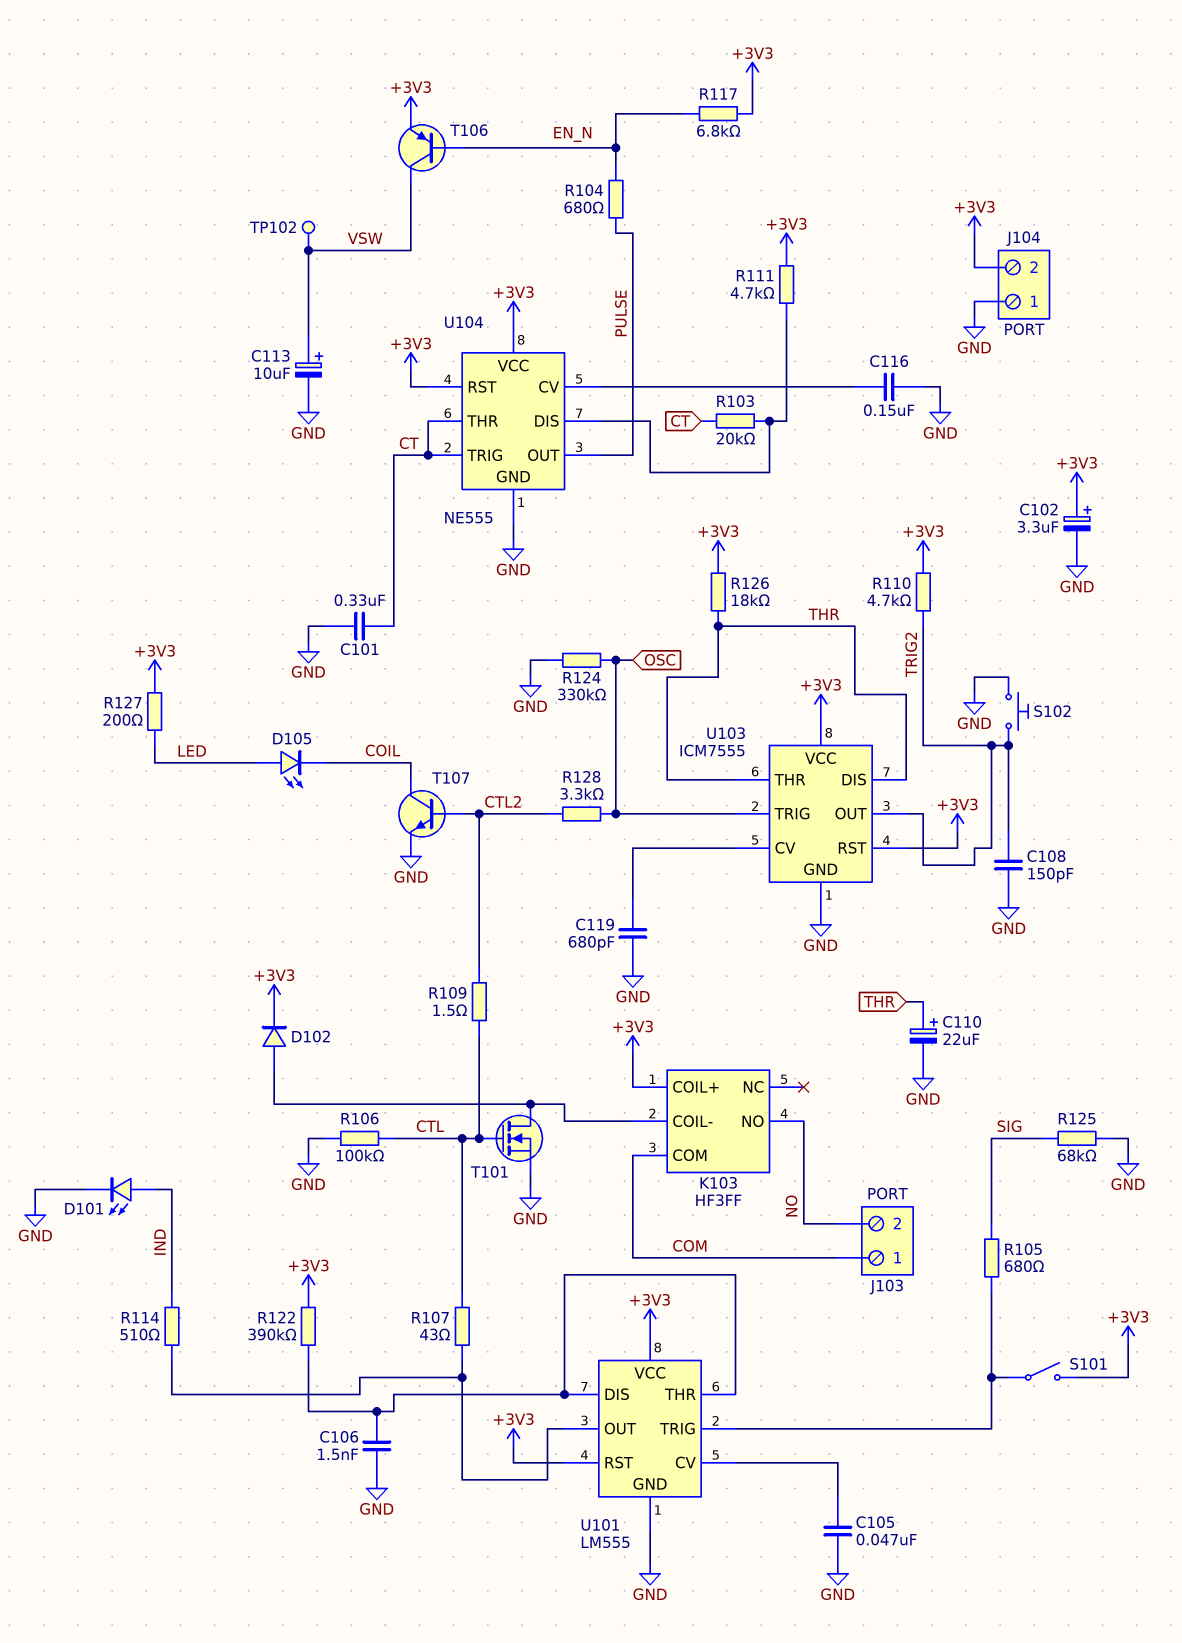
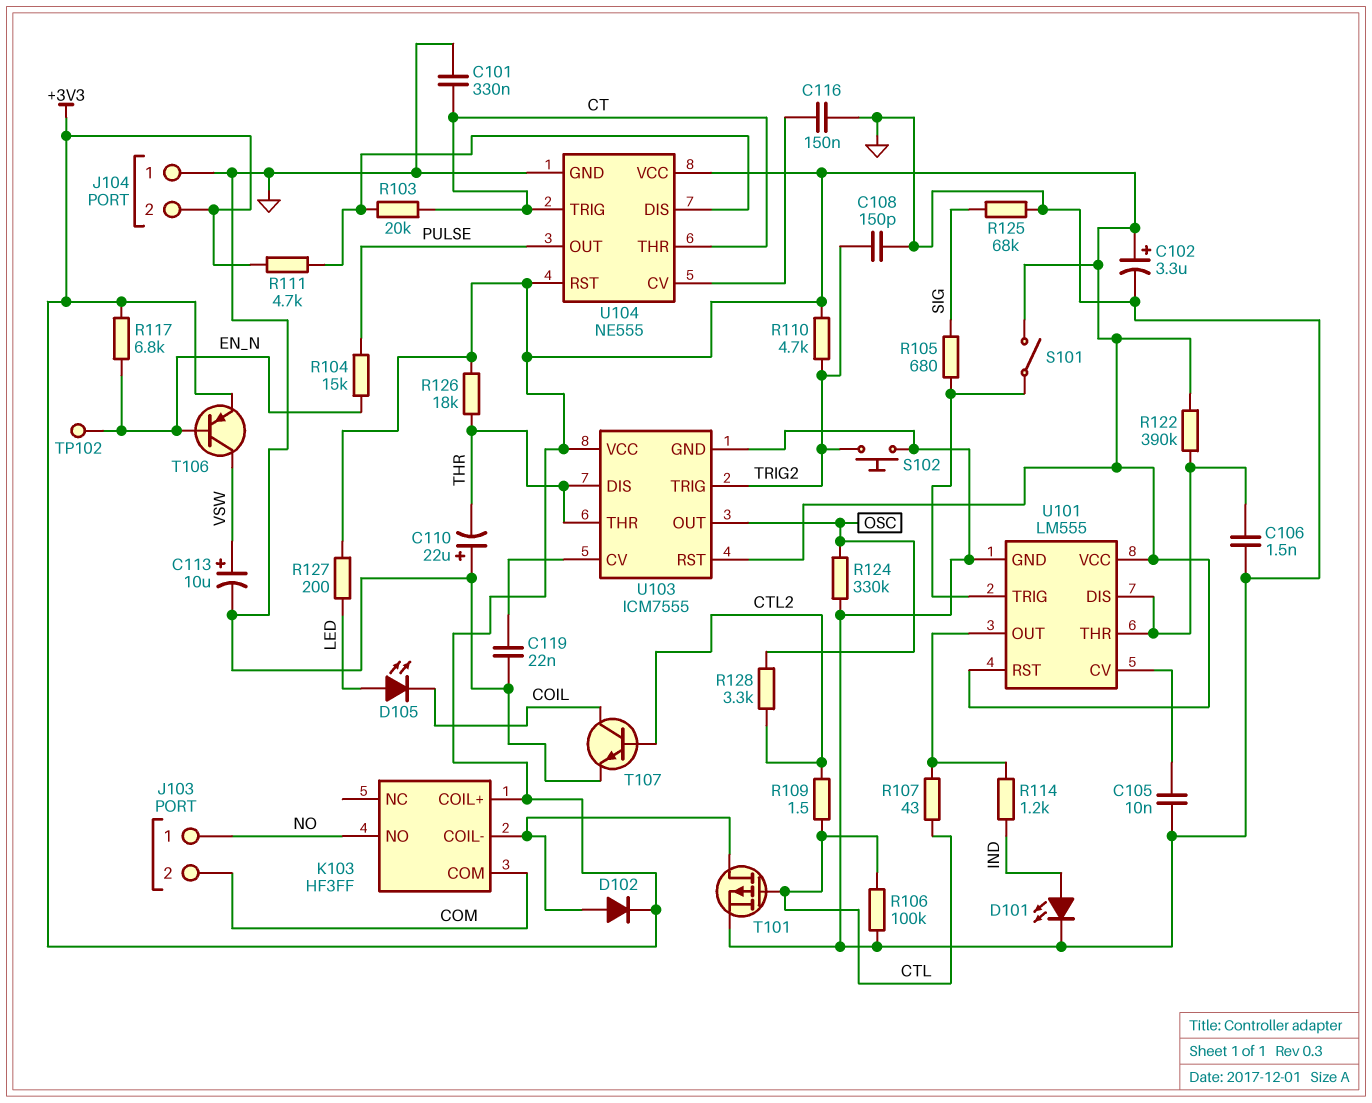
C105: 47nF (GND, U101/CV) -> 10nF (GND, U101/CV)
C110: 22uF (plus THR, minus GND) -> 22uF (plus GND, minus THR)
C119: 680pF (GND, U103/CV) -> 22nF (GND, U103/CV)
J103 pin 1: COM -> NO
J103 pin 2: NO -> COM
R104: 680 (EN_N, PULSE) -> 15k (EN_N, PULSE)
R114: 510 (IND, U101/OUT) -> 1.2k (IND, U101/OUT)
T101: NMOS (G CTL, D K103/COIL-, S GND) -> PMOS (G CTL, D K103/COIL-, S GND)
TP102: test point (VSW) -> test point (EN_N)
U103 pin OUT: TRIG2 -> OSC
U103 pin TRIG: OSC -> TRIG2

